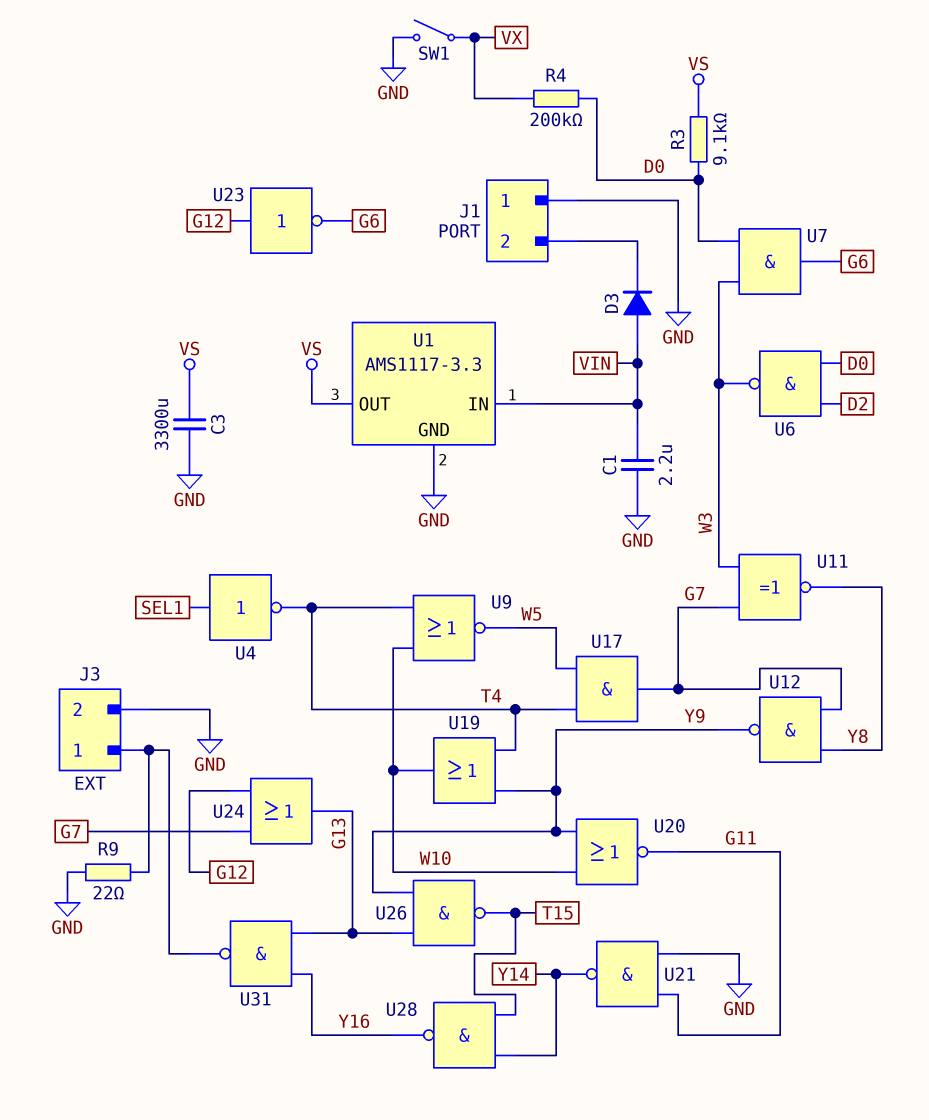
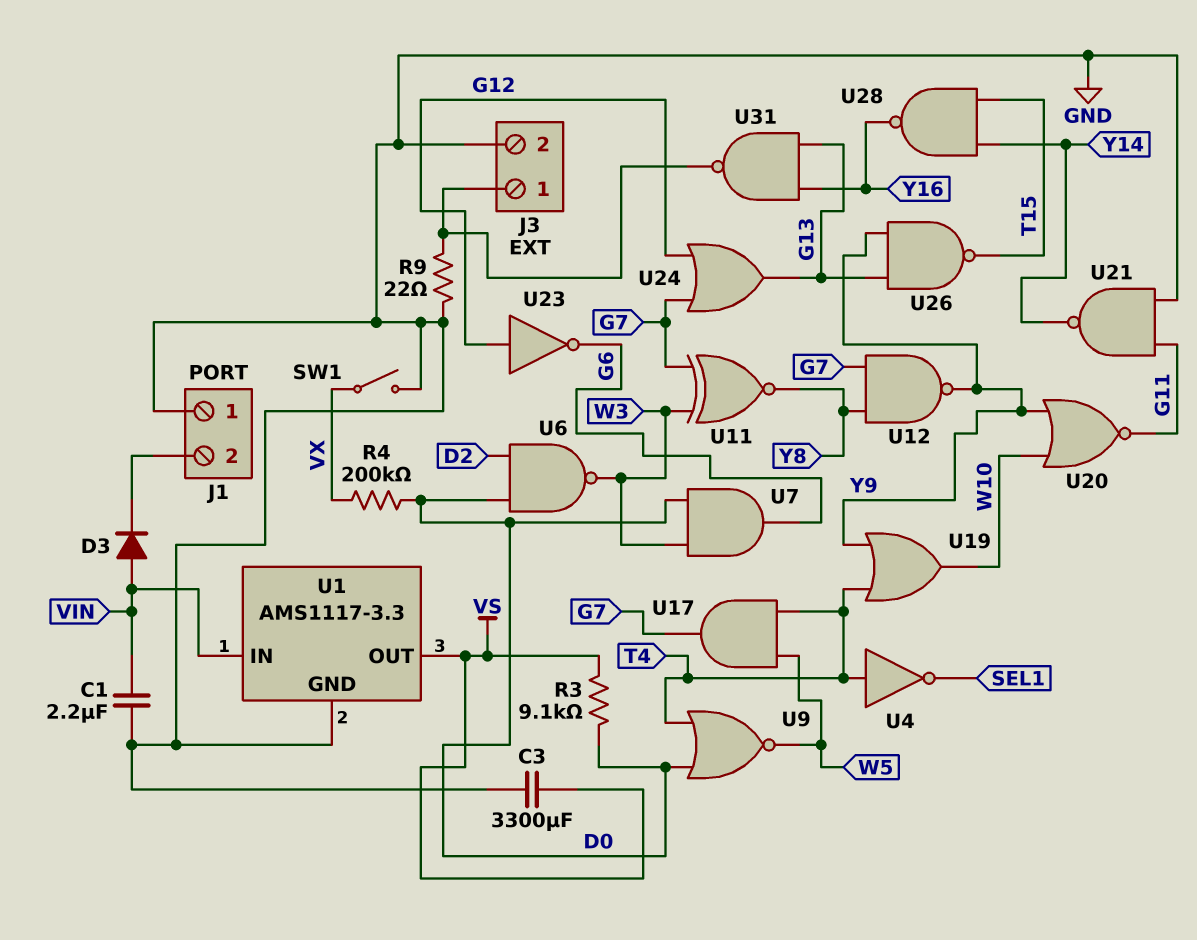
U4: NOT (in SEL1, out T4) -> NOT (in T4, out SEL1)
U9: NOR (in T4, in W10, out W5) -> NOR (in D0, in T4, out W5)

